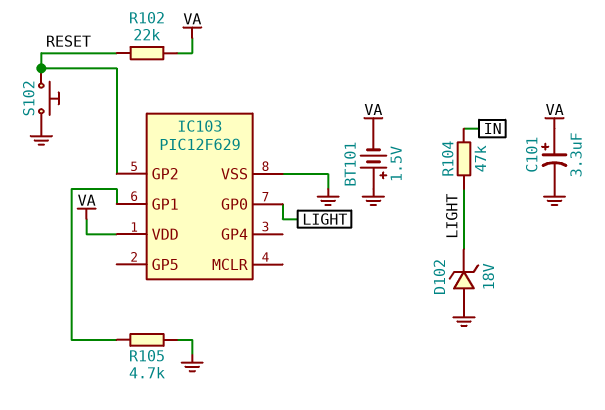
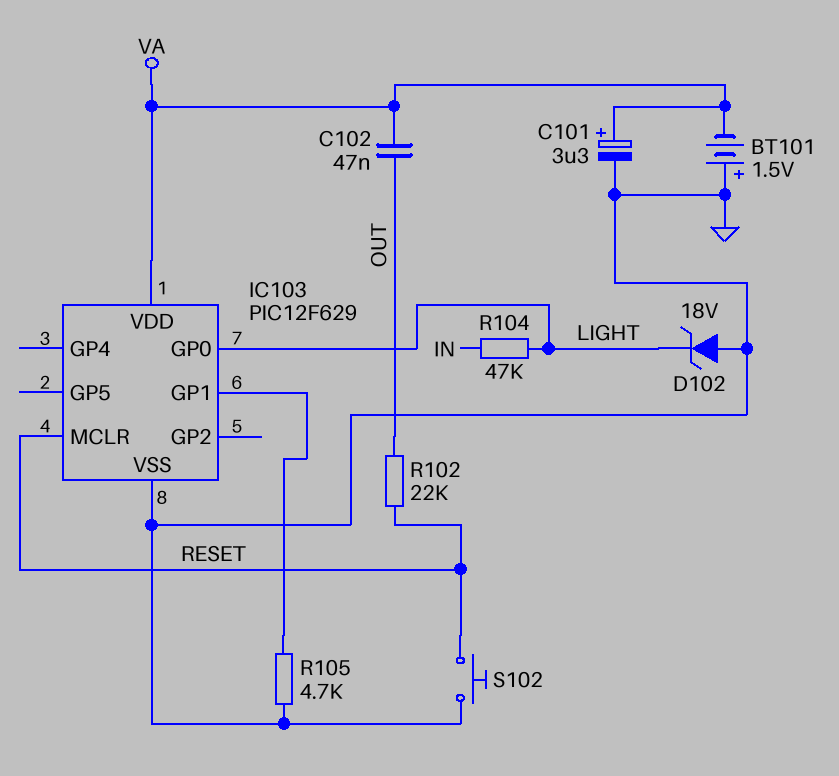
C102: none -> 47nF (OUT, VA)
IC103 pin GP2: RESET -> none
IC103 pin MCLR: none -> RESET
R102: 22k (RESET, VA) -> 22k (OUT, RESET)

